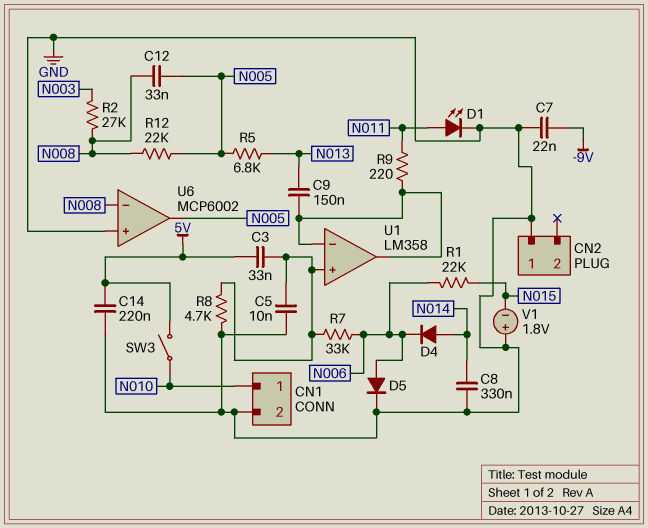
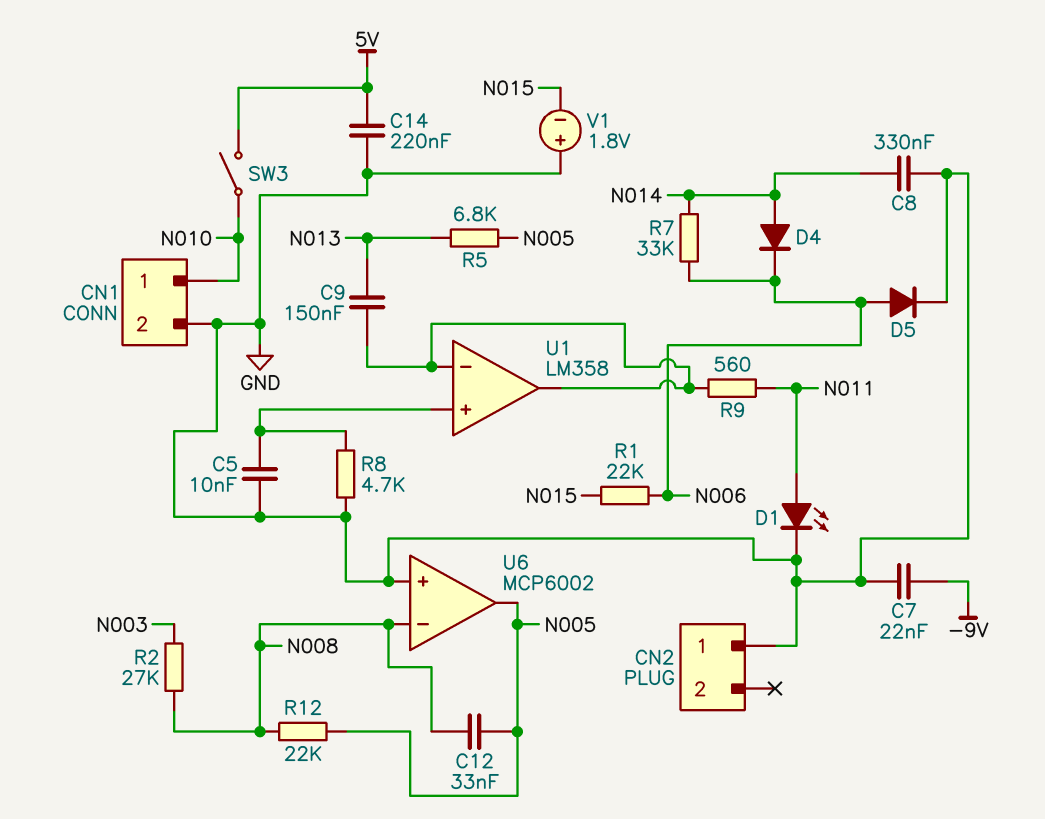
C3: 33nF (5V, U1/in+) -> none
R7: 33k (N006, U1/in+) -> 33k (N006, N014)
R9: 220 (N011, U1/in-) -> 560 (N011, U1/in-)

